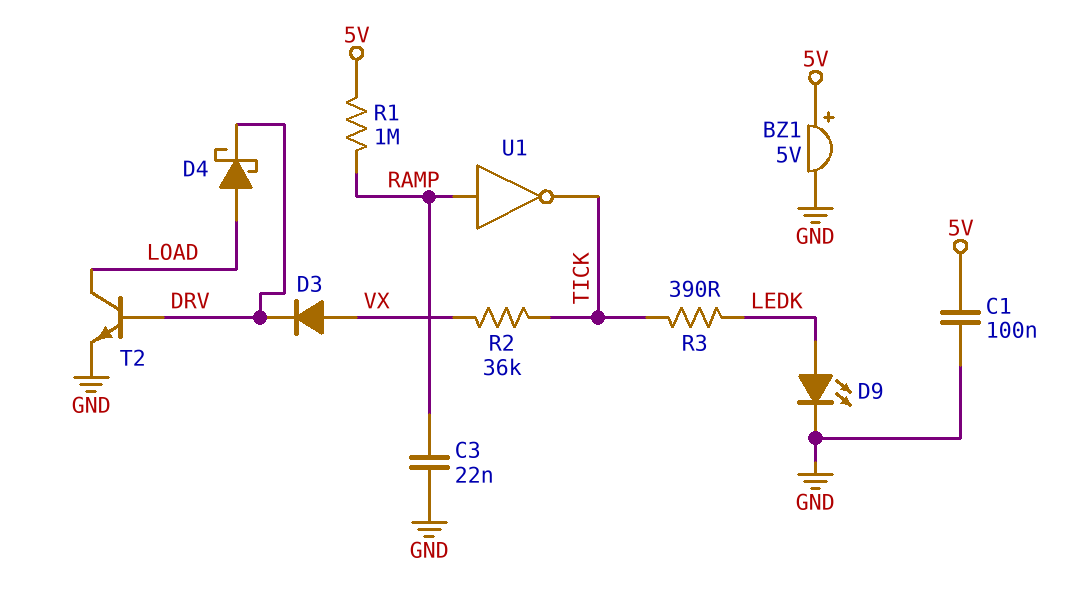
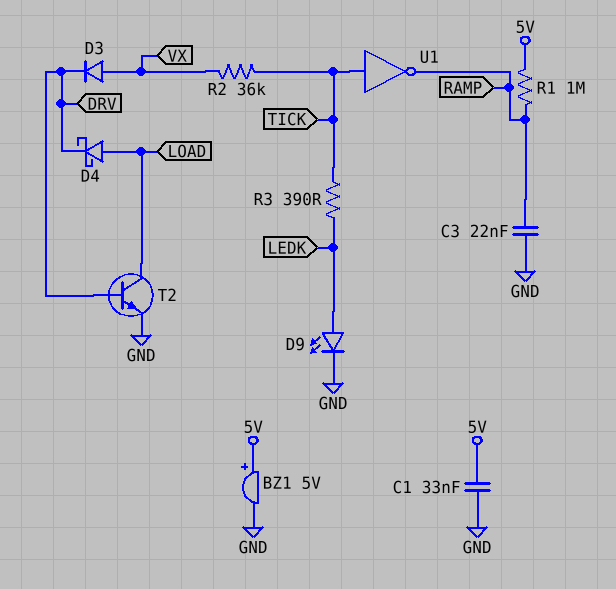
C1: 100nF (5V, GND) -> 33nF (5V, GND)
U1: NOT (in RAMP, out TICK) -> NOT (in TICK, out RAMP)

